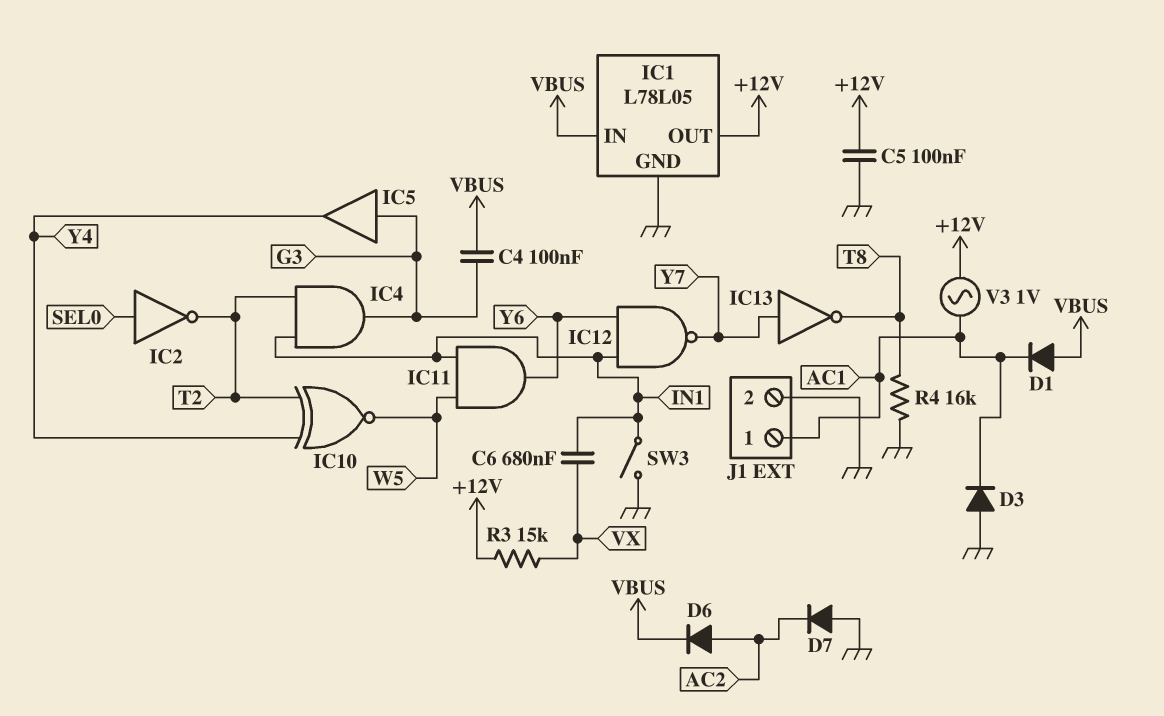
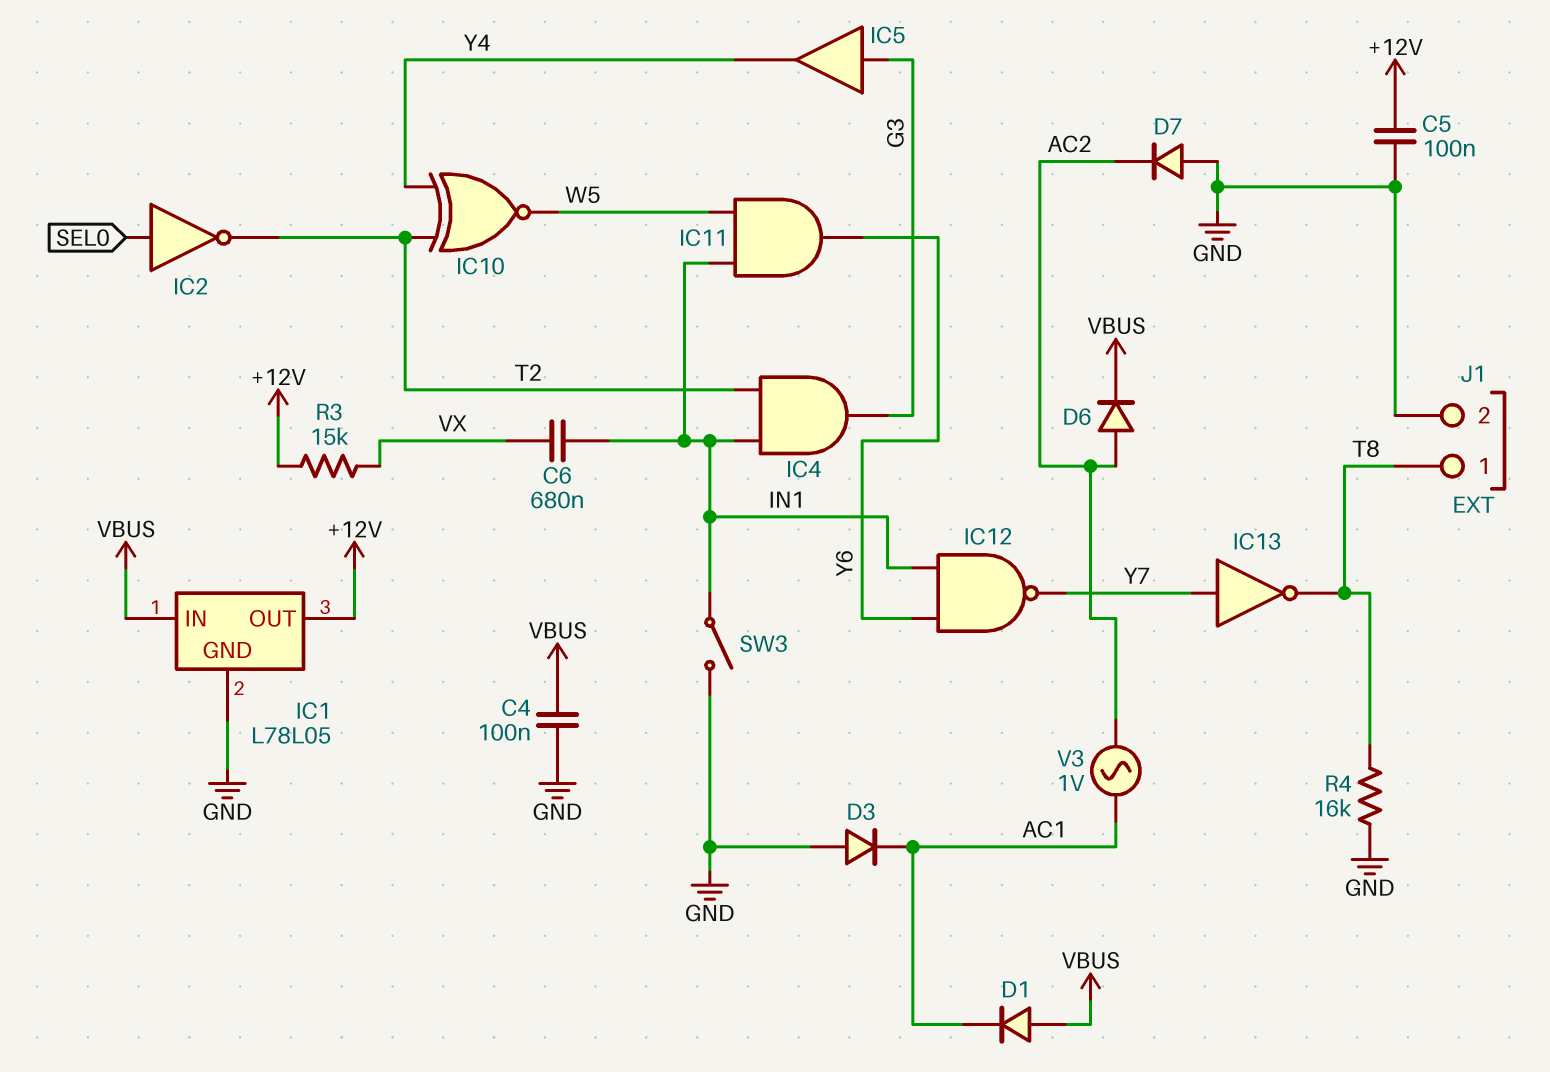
C4: 100nF (G3, VBUS) -> 100nF (GND, VBUS)
J1 pin 1: AC1 -> T8
V3: AC 1V (+12V, AC1) -> AC 1V (AC1, AC2)

